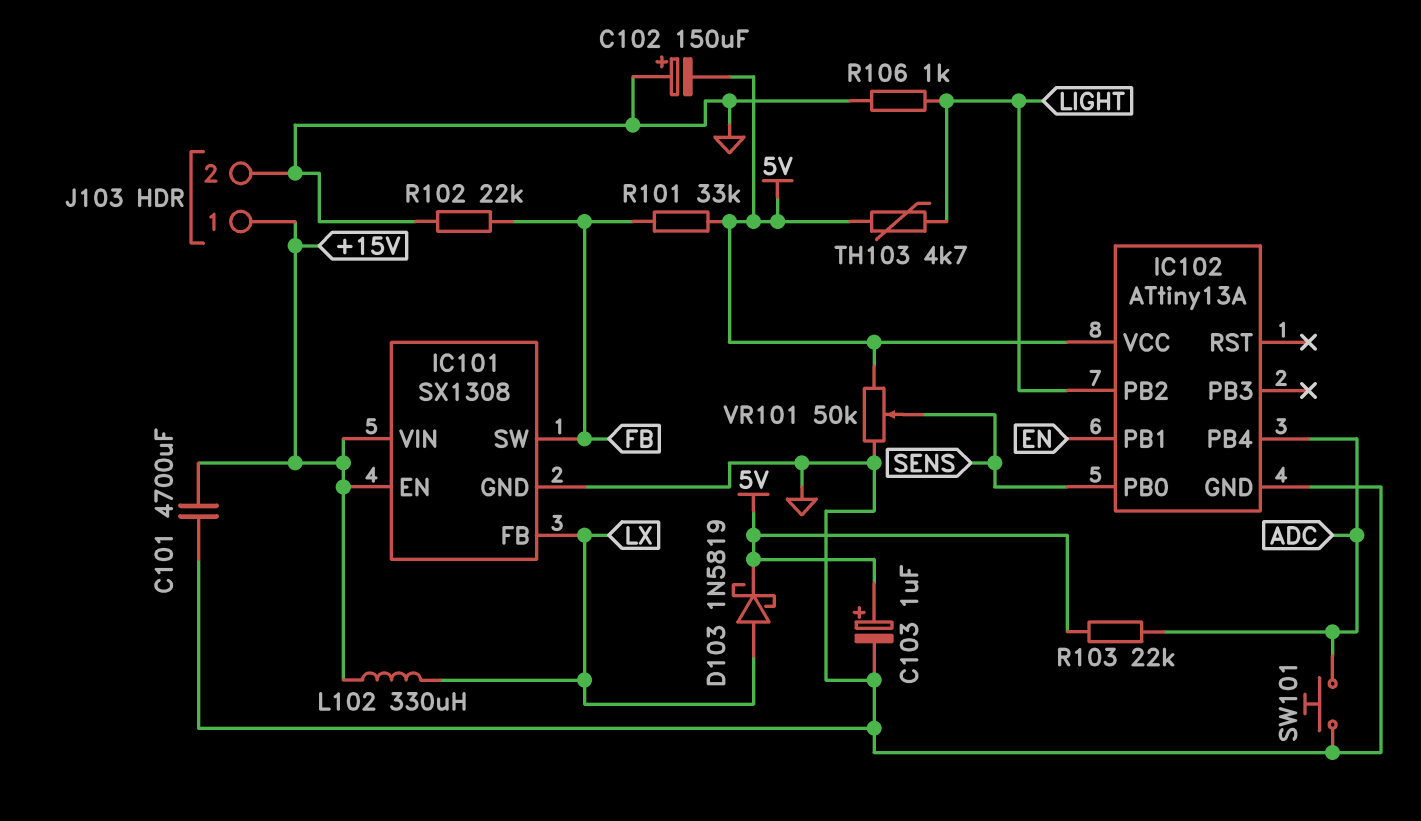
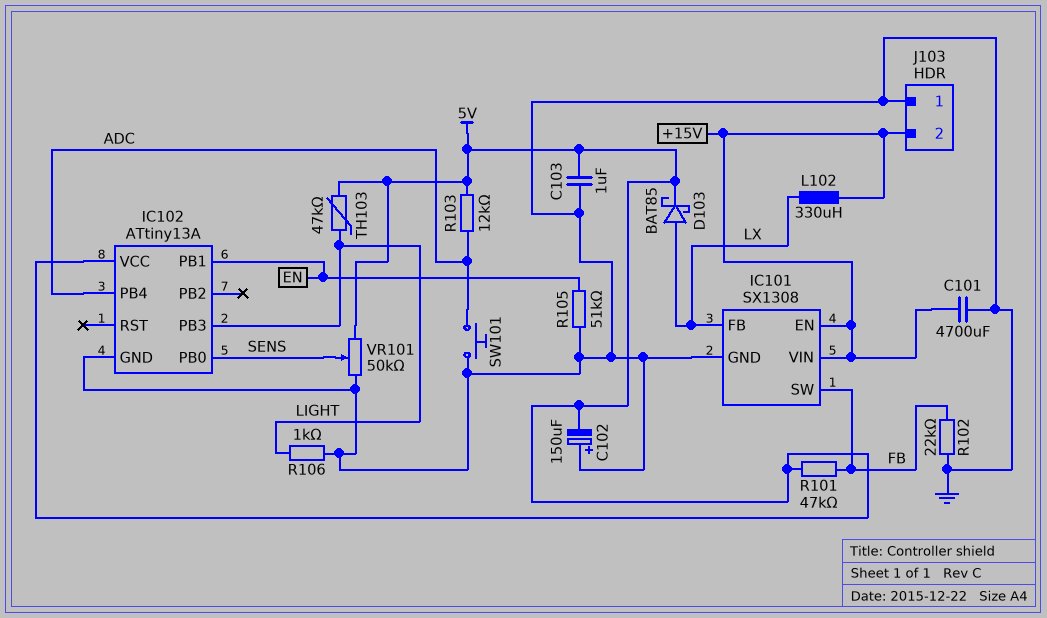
C103: 1uF (plus 5V, minus GND) -> 1uF (5V, GND)
D103: schottky 1N5819 (A LX, K 5V) -> schottky BAT85 (A LX, K 5V)
IC102 pin PB2: LIGHT -> none
IC102 pin PB3: none -> LIGHT
J103 pin 1: +15V -> GND
J103 pin 2: GND -> +15V
R101: 33k (5V, FB) -> 47k (5V, FB)
R103: 22k (5V, ADC) -> 12k (5V, ADC)
R105: none -> 51k (EN, GND)
TH103: 4.7k (5V, LIGHT) -> 47k (5V, LIGHT)

